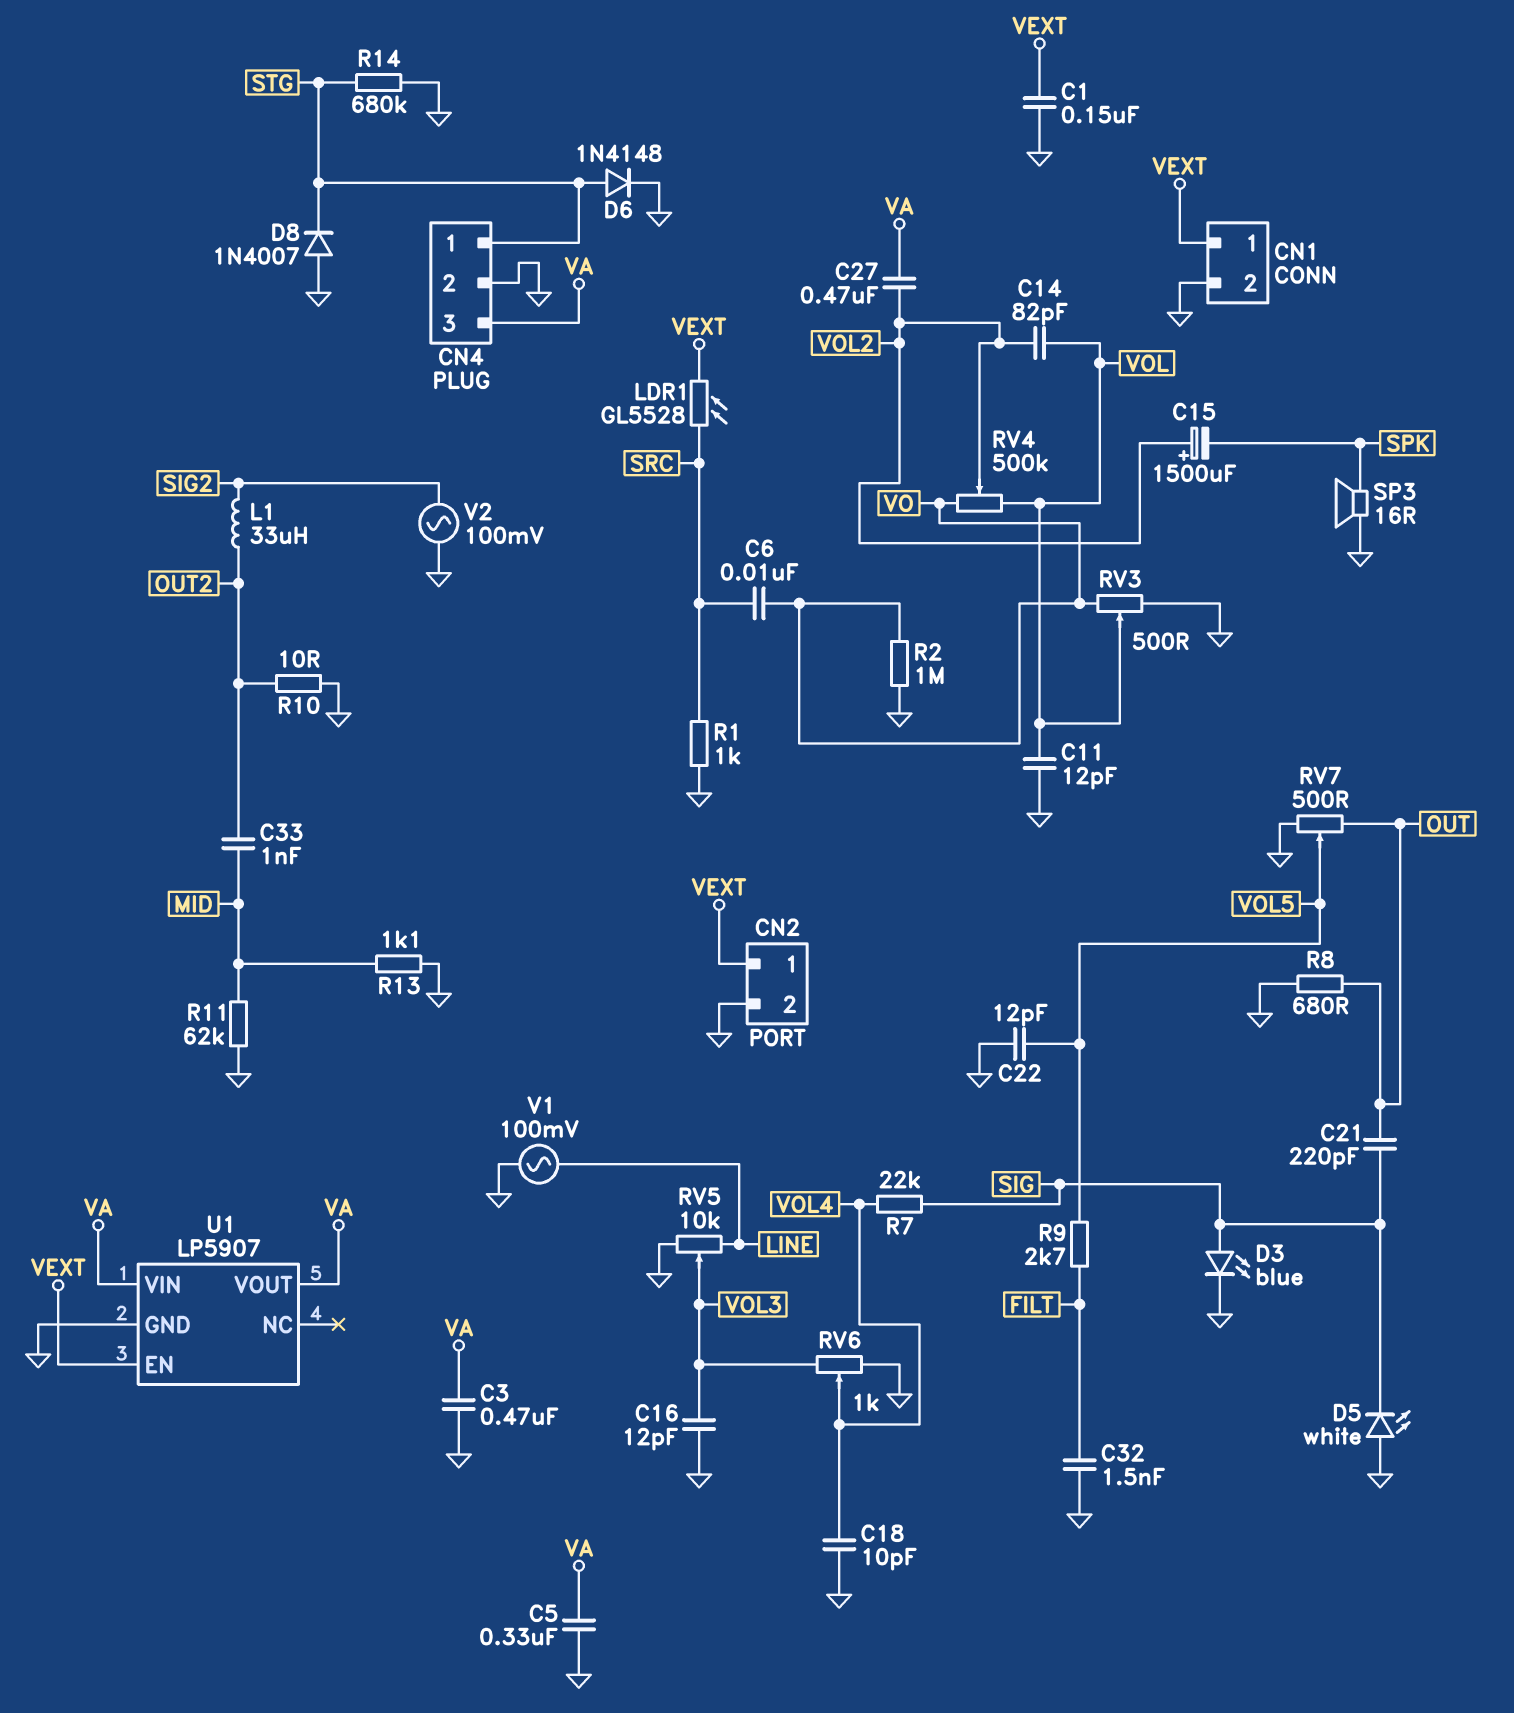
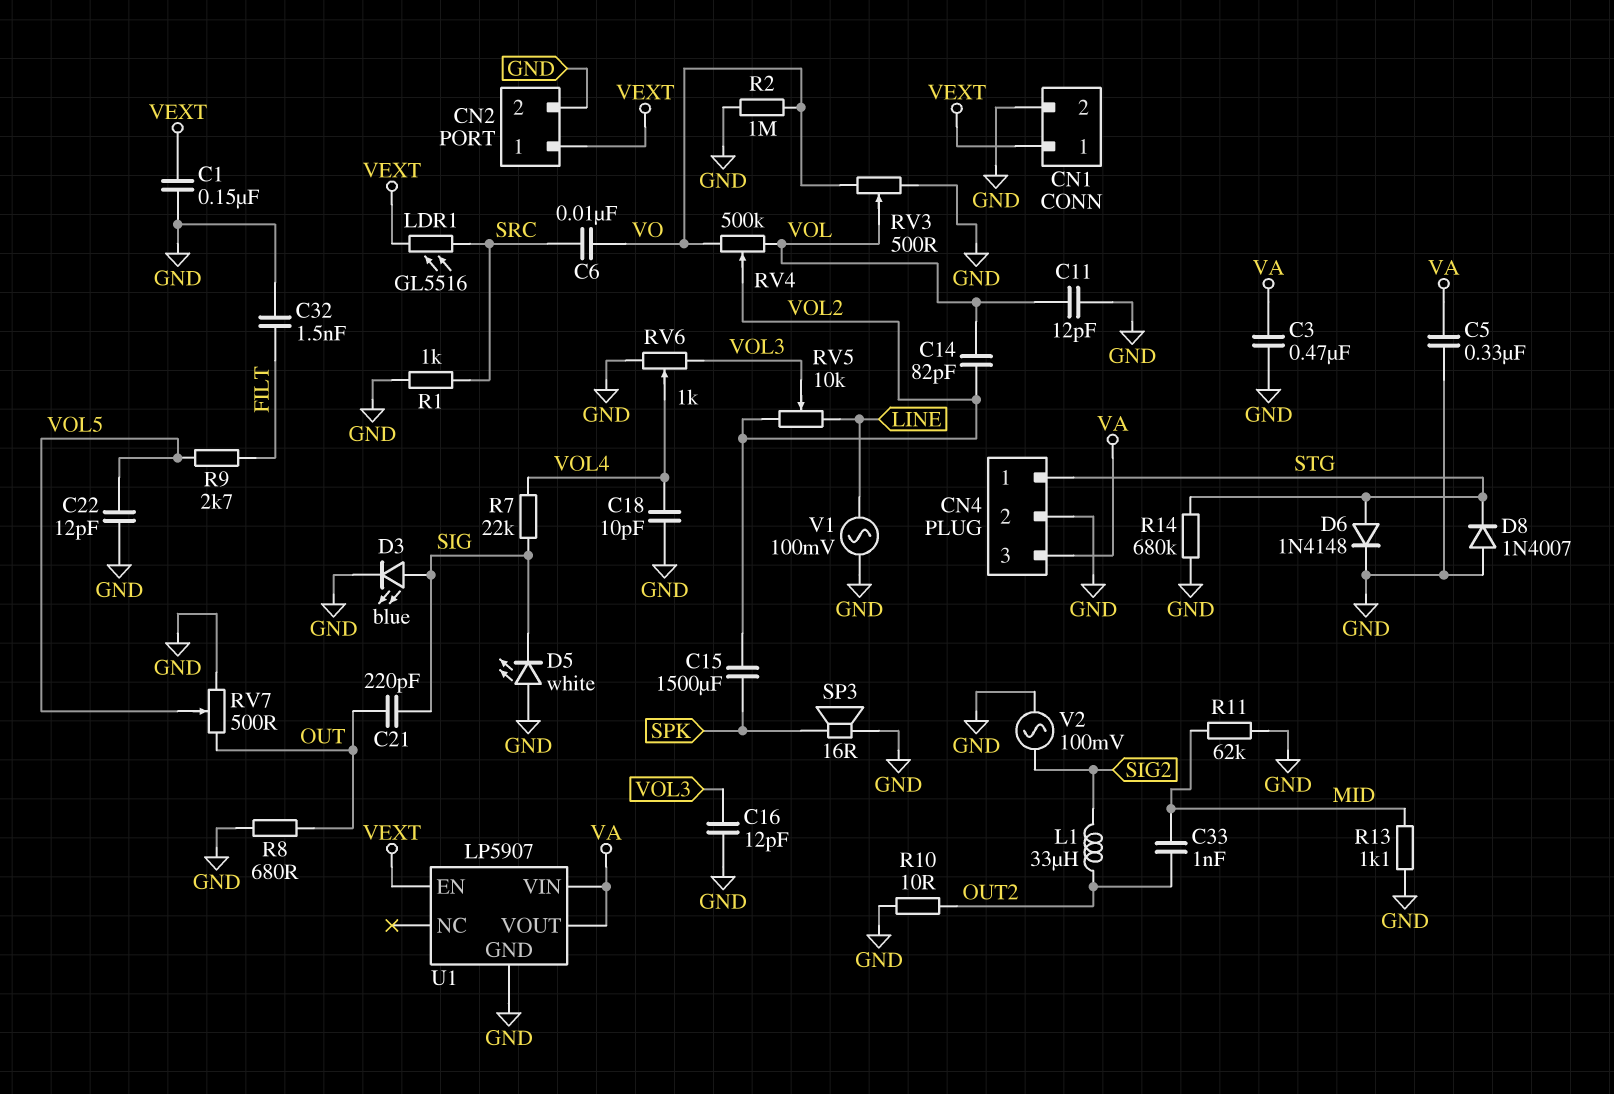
C15: 1500uF (plus VOL2, minus SPK) -> 1500uF (SPK, VOL2)
C27: 470nF (VA, VOL2) -> none
LDR1: GL5528 (SRC, VEXT) -> GL5516 (SRC, VEXT)
RV5: 10k (GND, LINE, wiper VOL3) -> 10k (LINE, VOL2, wiper VOL3)

